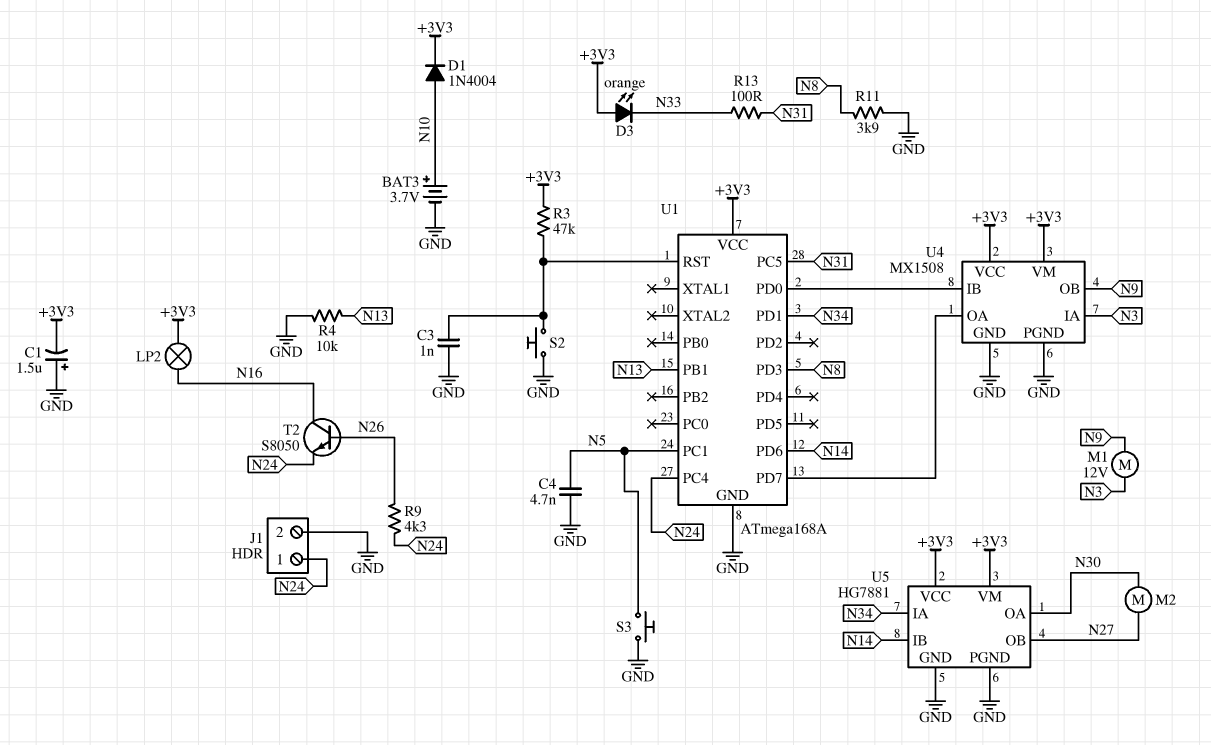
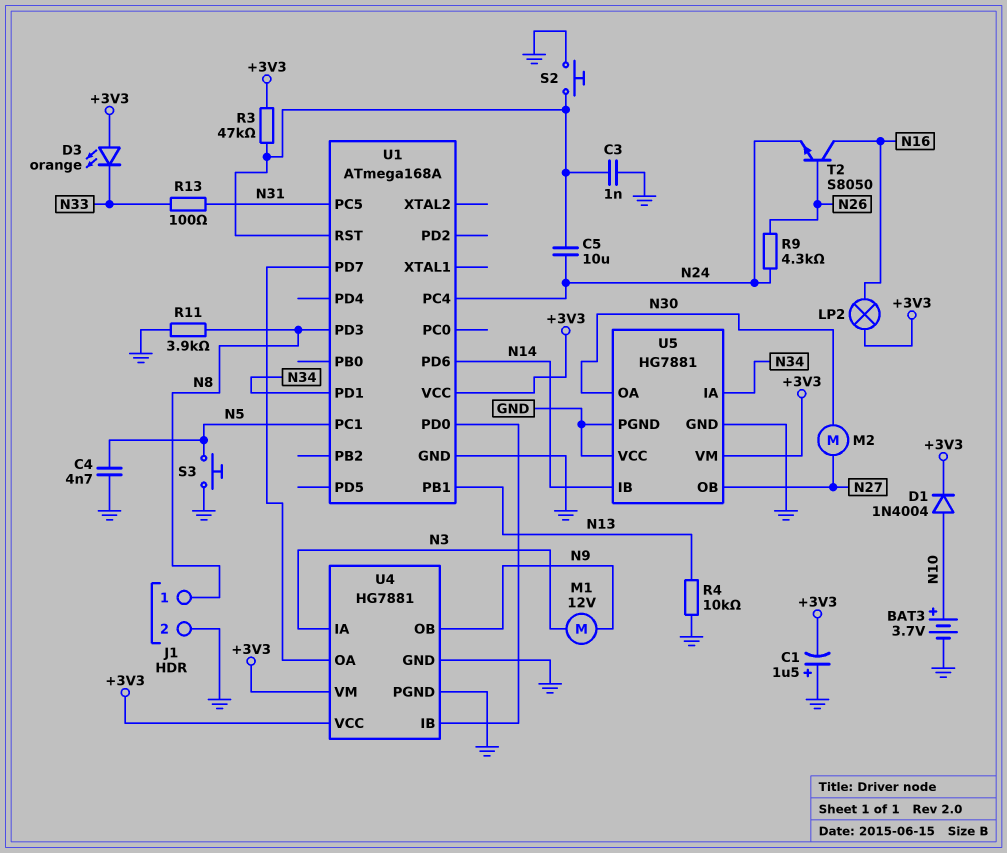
C5: none -> 10uF (N24, U1/RST)
J1 pin 1: N24 -> N8
U4: MX1508 -> HG7881
U5 pin VCC: +3V3 -> GND

